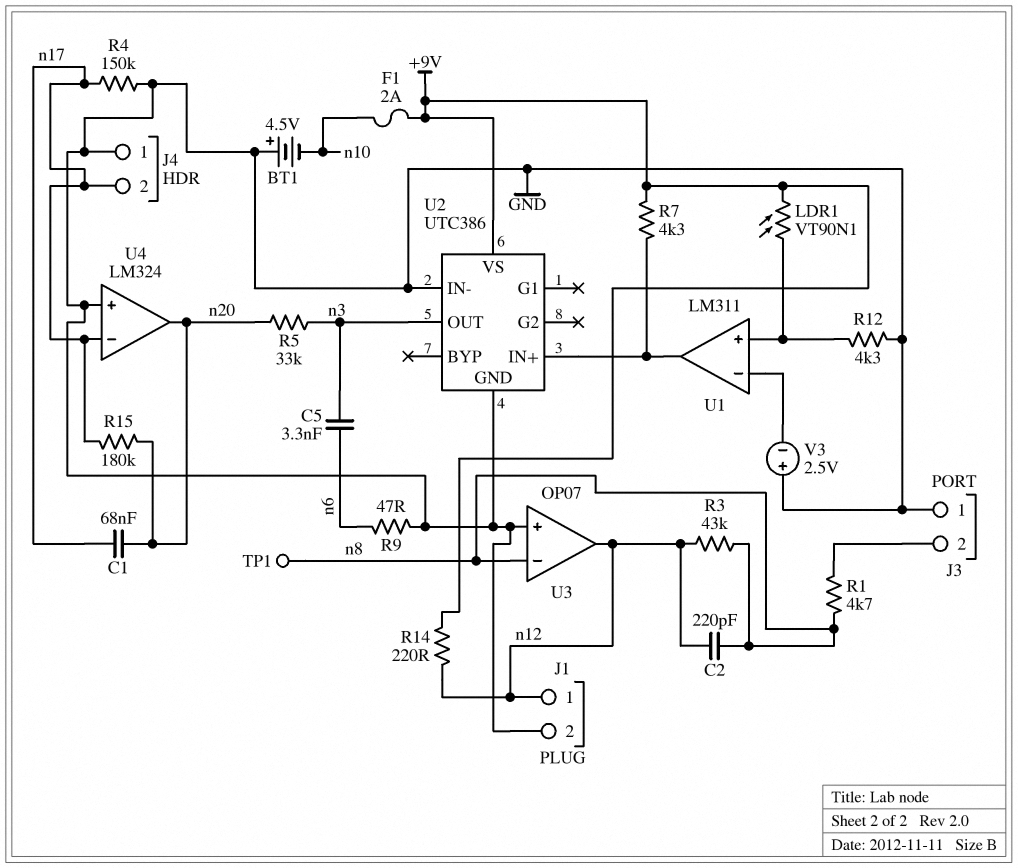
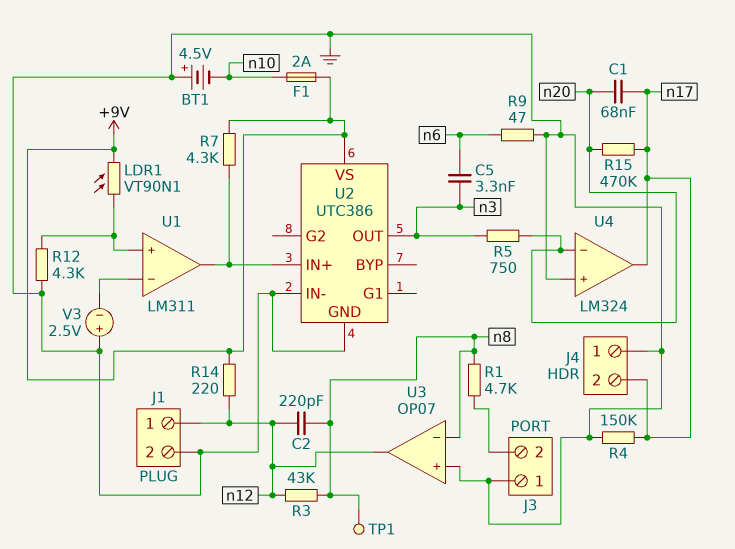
R5: 33k (n3, n20) -> 750 (n3, n20)
R15: 180k (n17, n20) -> 470k (n17, n20)
U4 pin in-: n17 -> n20
U4 pin out: n20 -> n17

